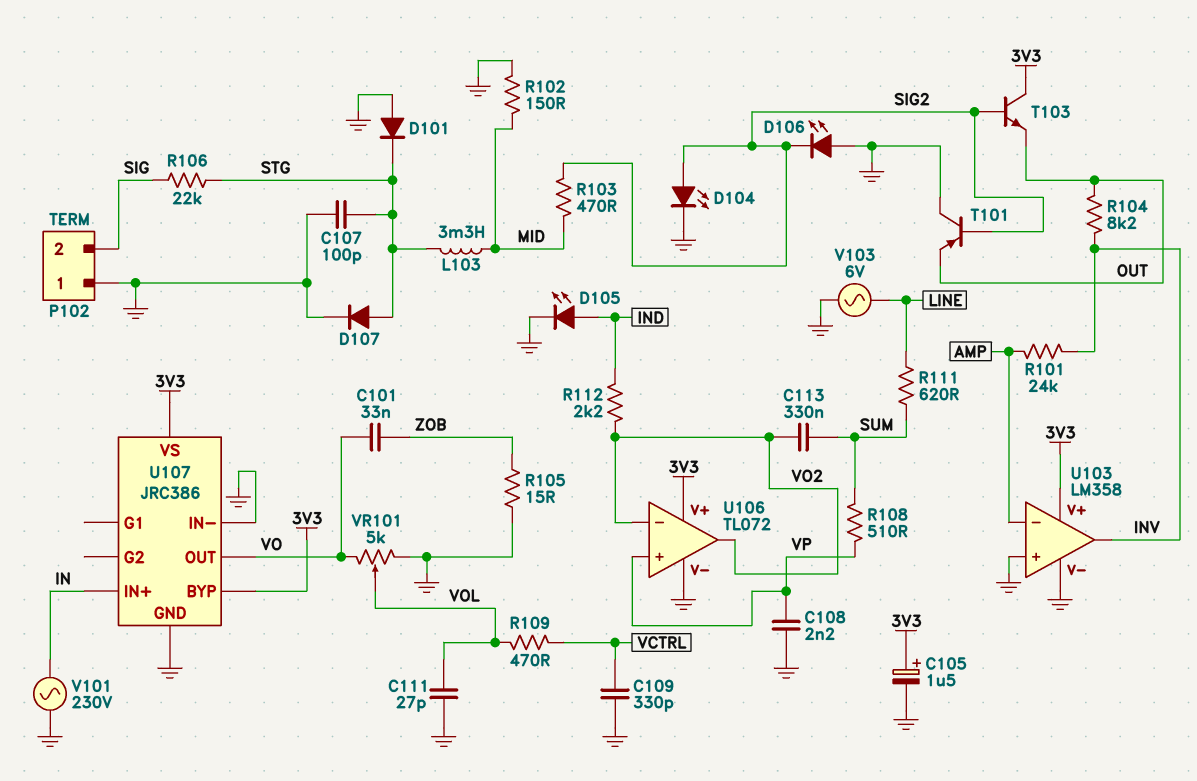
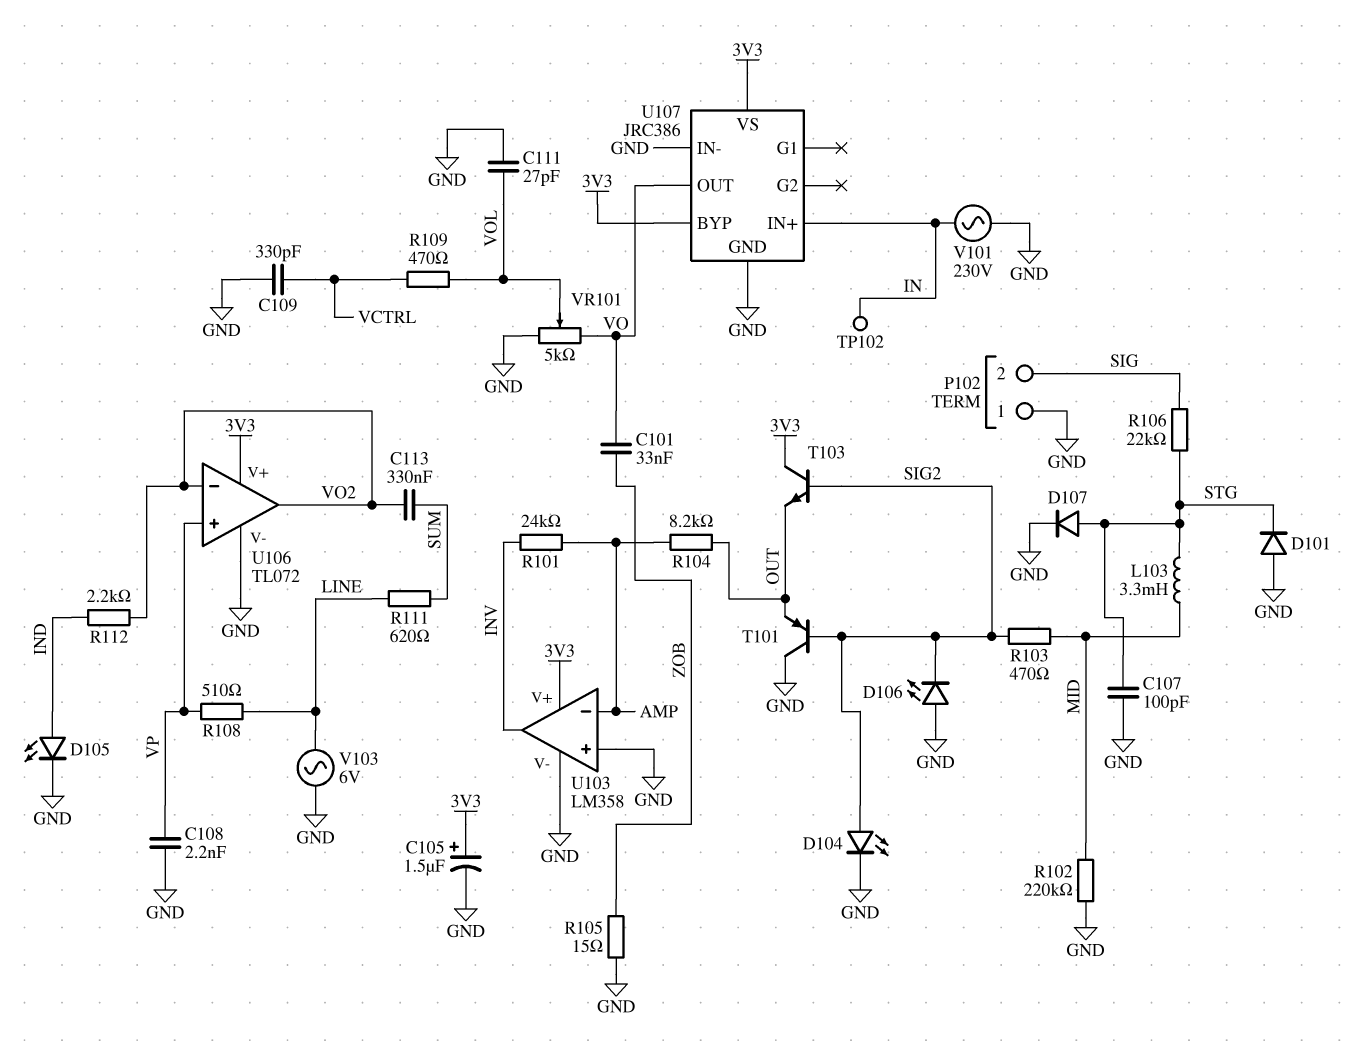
R102: 150 (GND, MID) -> 220k (GND, MID)
R104: 8.2k (INV, OUT) -> 8.2k (AMP, OUT)
R108: 510 (SUM, VP) -> 510 (LINE, VP)
TP102: none -> test point (IN)

